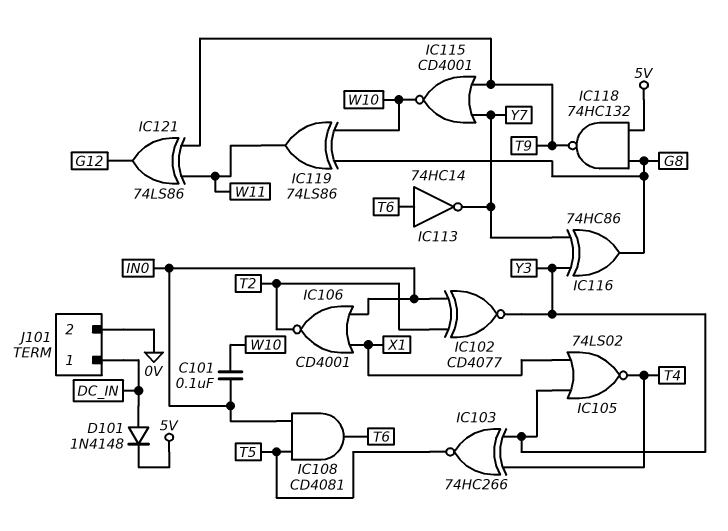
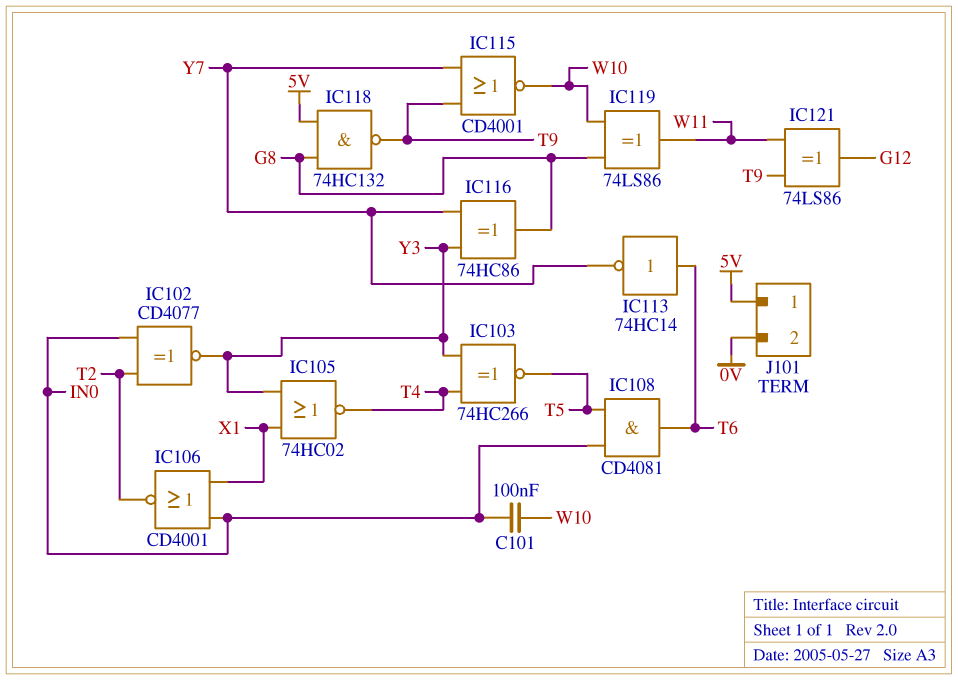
D101: diode 1N4148 (A DC_IN, K 5V) -> none
IC105: NOR 74LS02 (in X1, in Y3, out T4) -> NOR 74HC02 (in X1, in Y3, out T4)
J101 pin 1: DC_IN -> 5V

